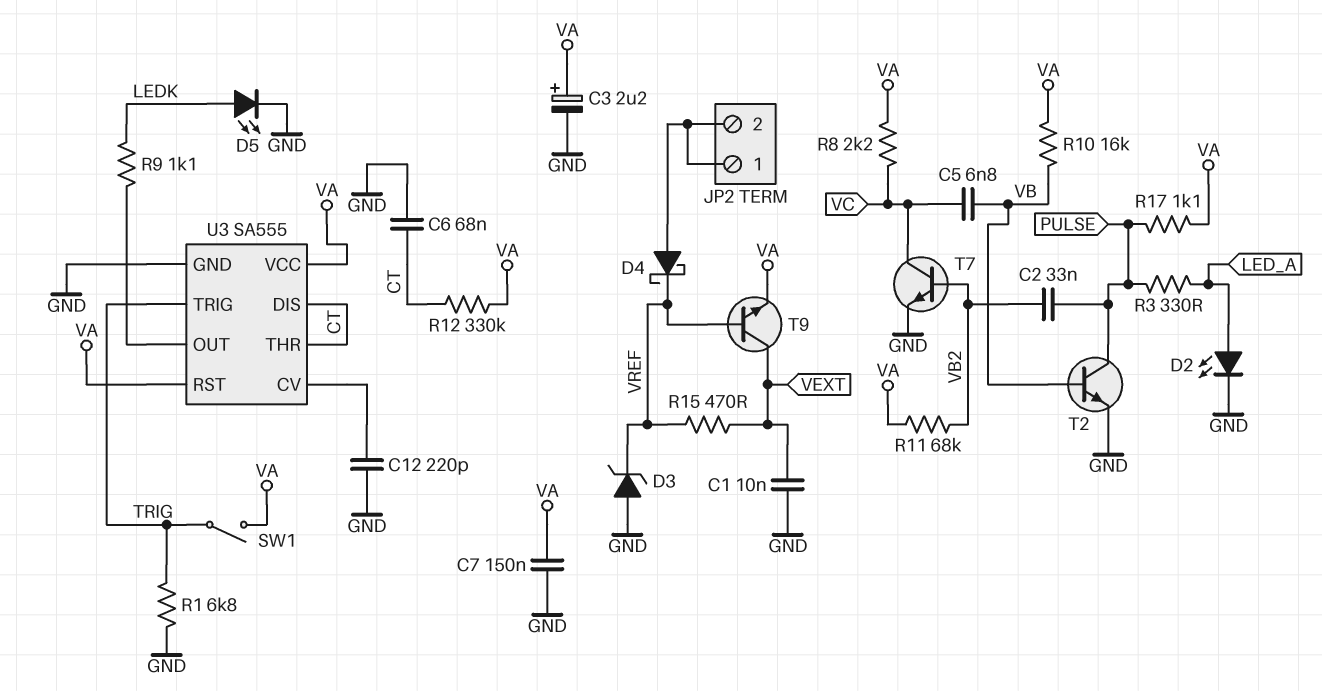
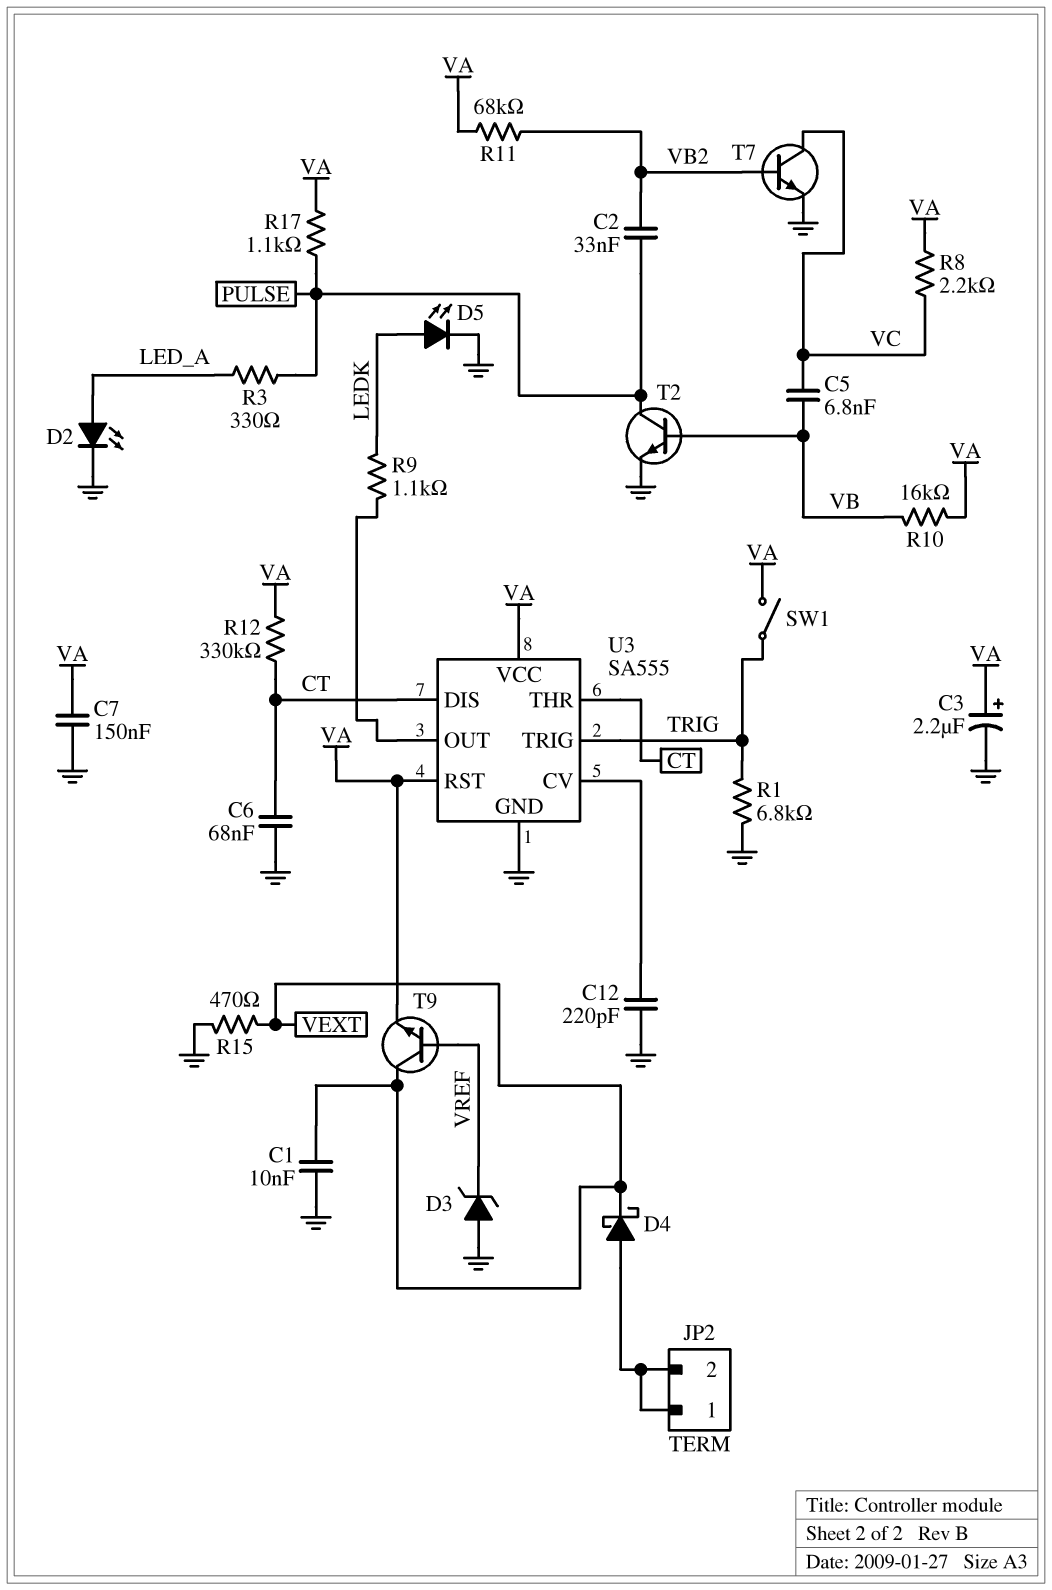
D4: schottky (A JP2/1, K VREF) -> schottky (A JP2/1, K VEXT)
R15: 470 (VEXT, VREF) -> 470 (GND, VEXT)

